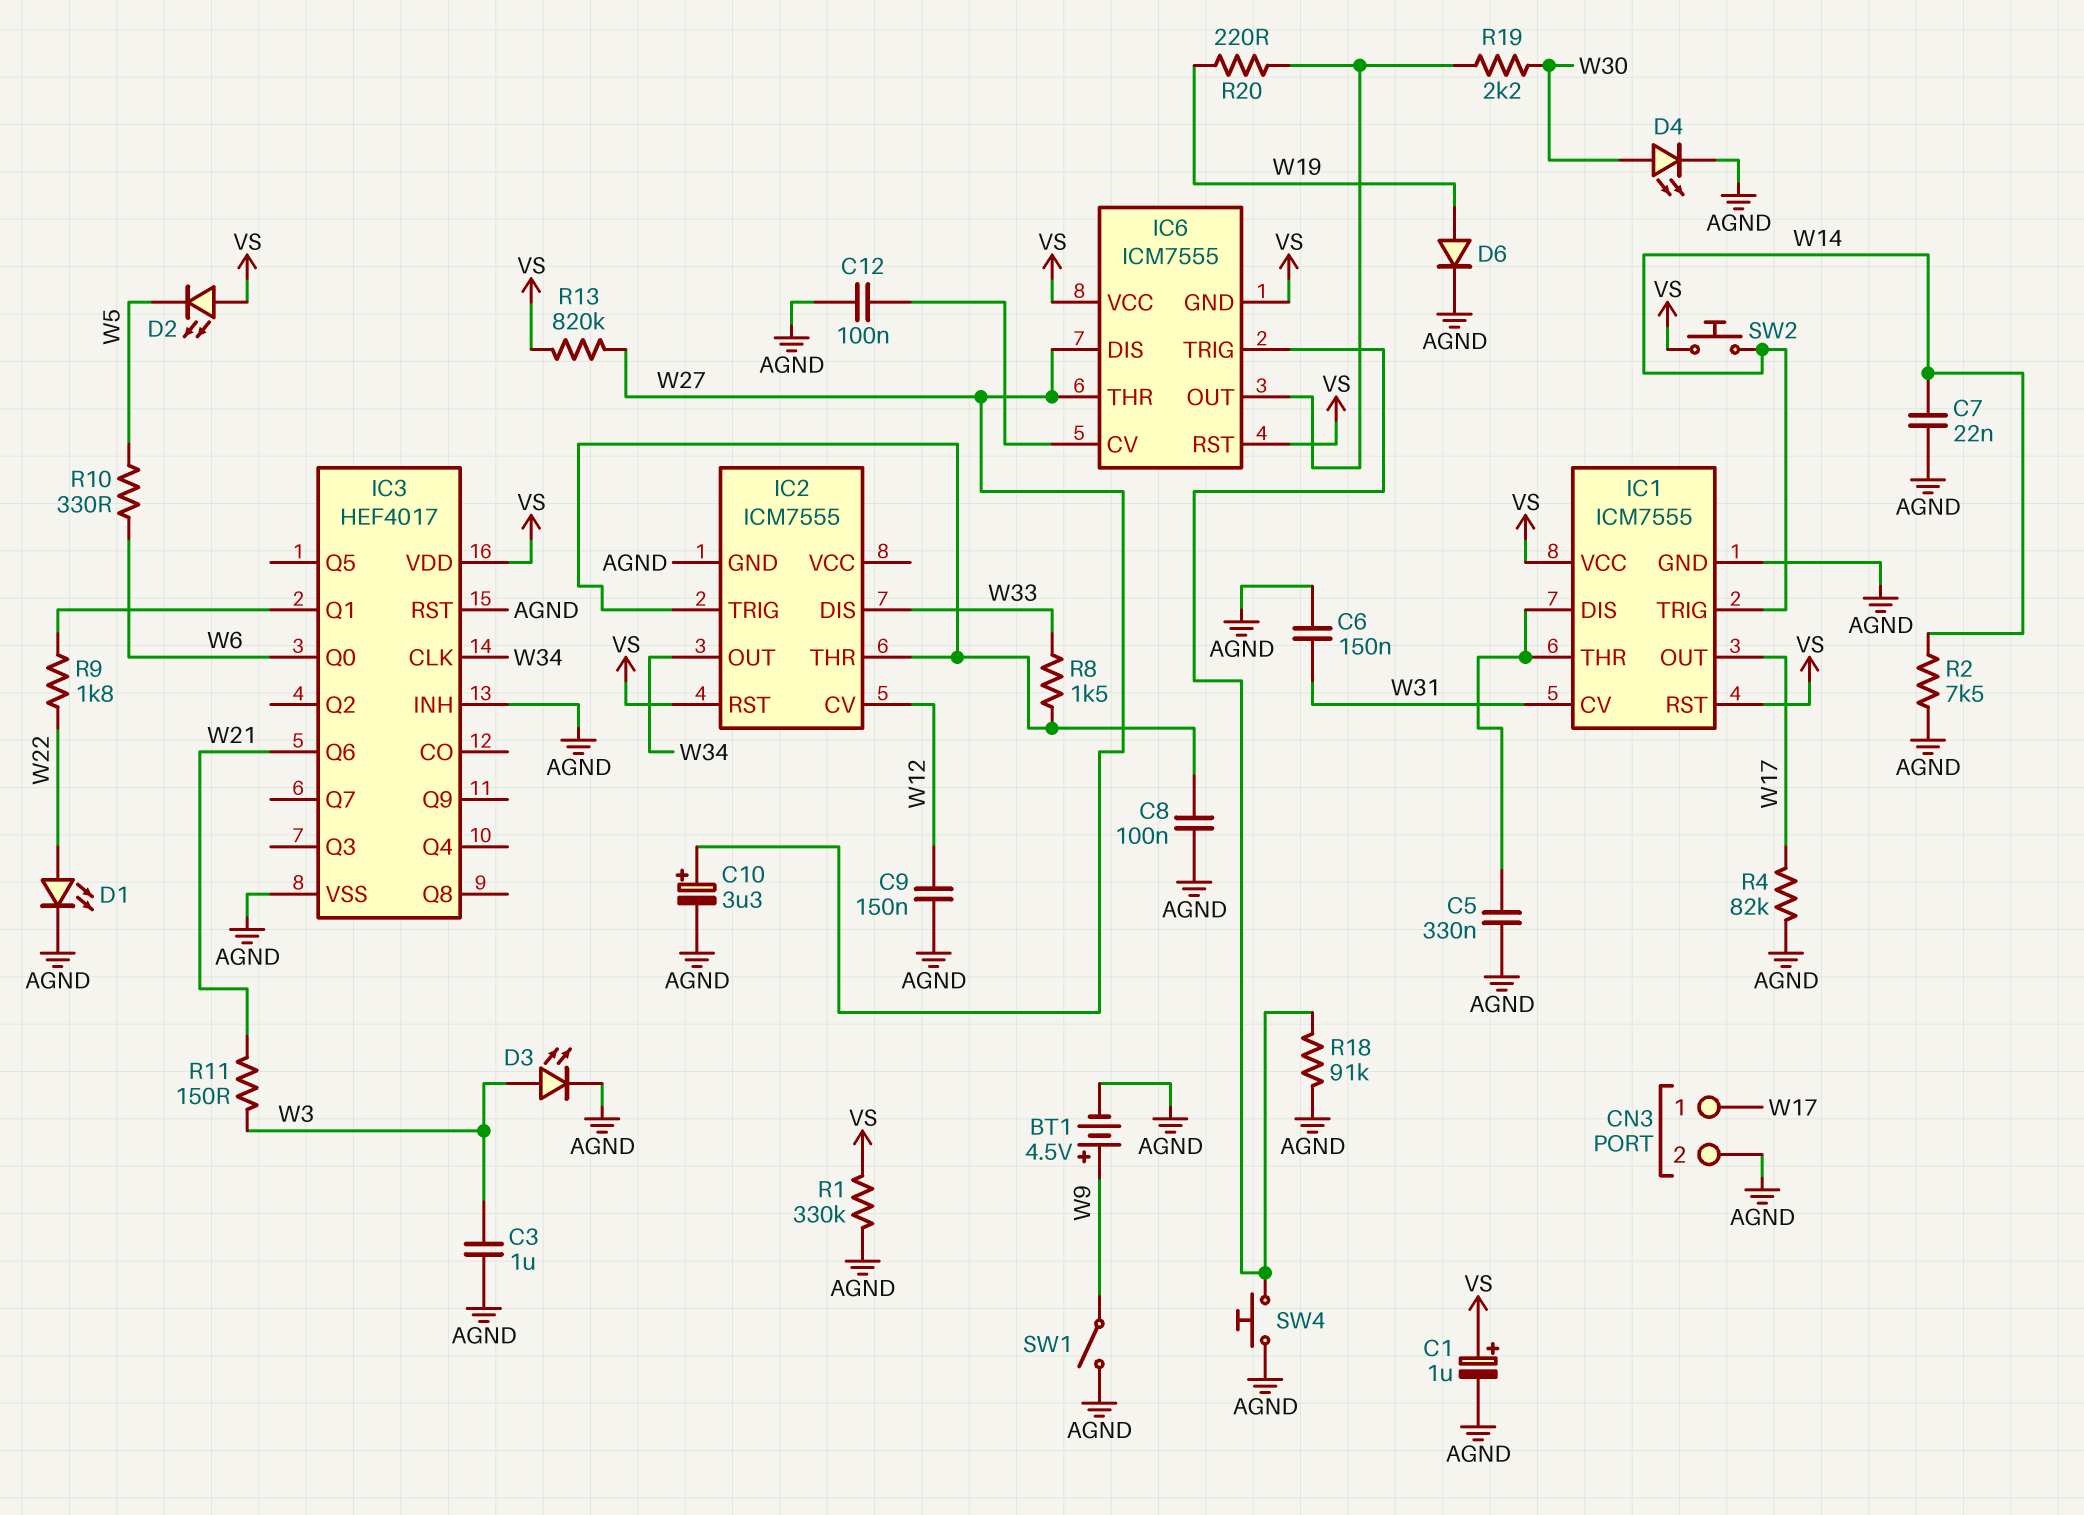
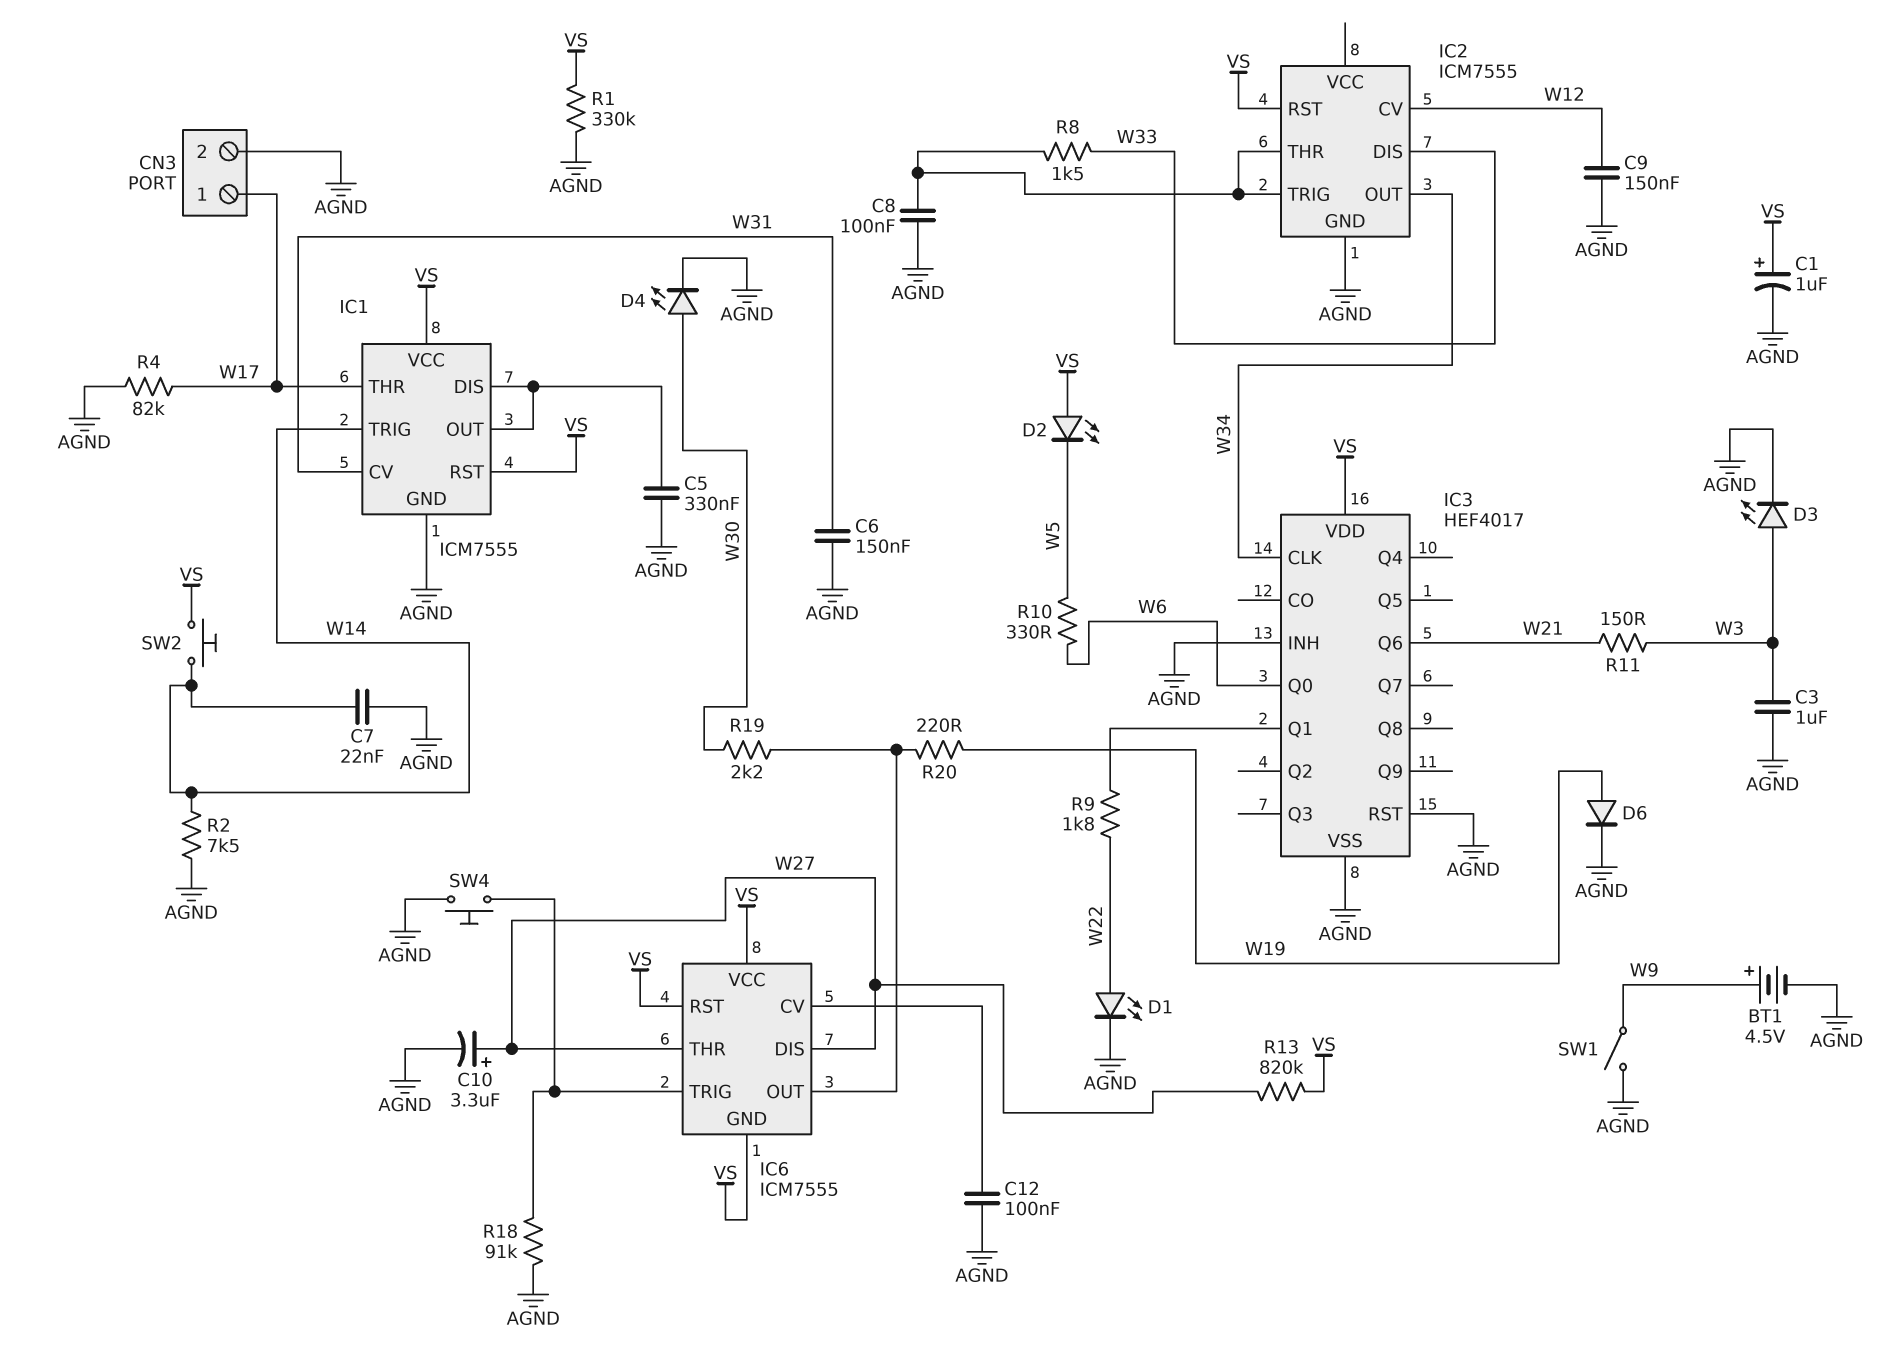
IC1 pin OUT: W17 -> IC1/DIS
IC1 pin THR: IC1/DIS -> W17

